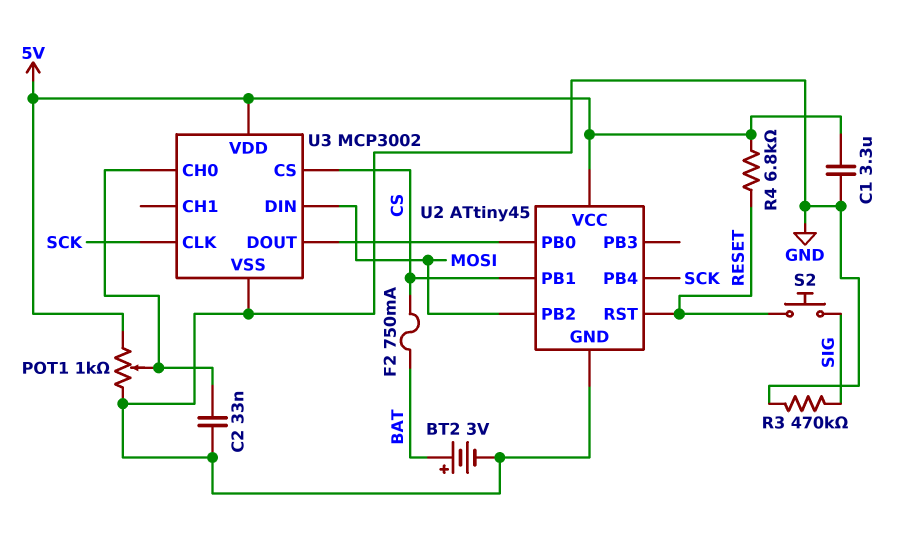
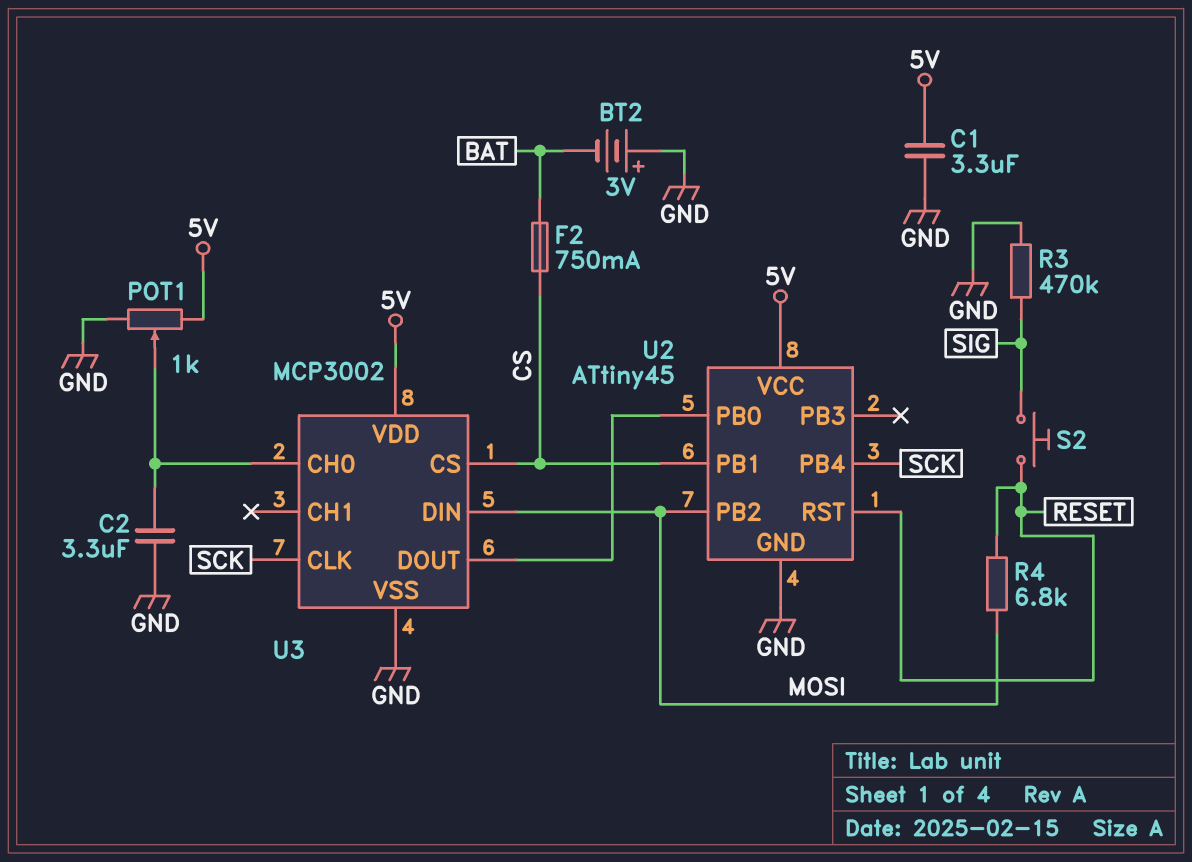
BT2: 3V (plus BAT, minus GND) -> 3V (plus GND, minus BAT)
C2: 33nF (GND, U3/CH0) -> 3.3uF (GND, U3/CH0)
R4: 6.8k (5V, RESET) -> 6.8k (MOSI, RESET)

